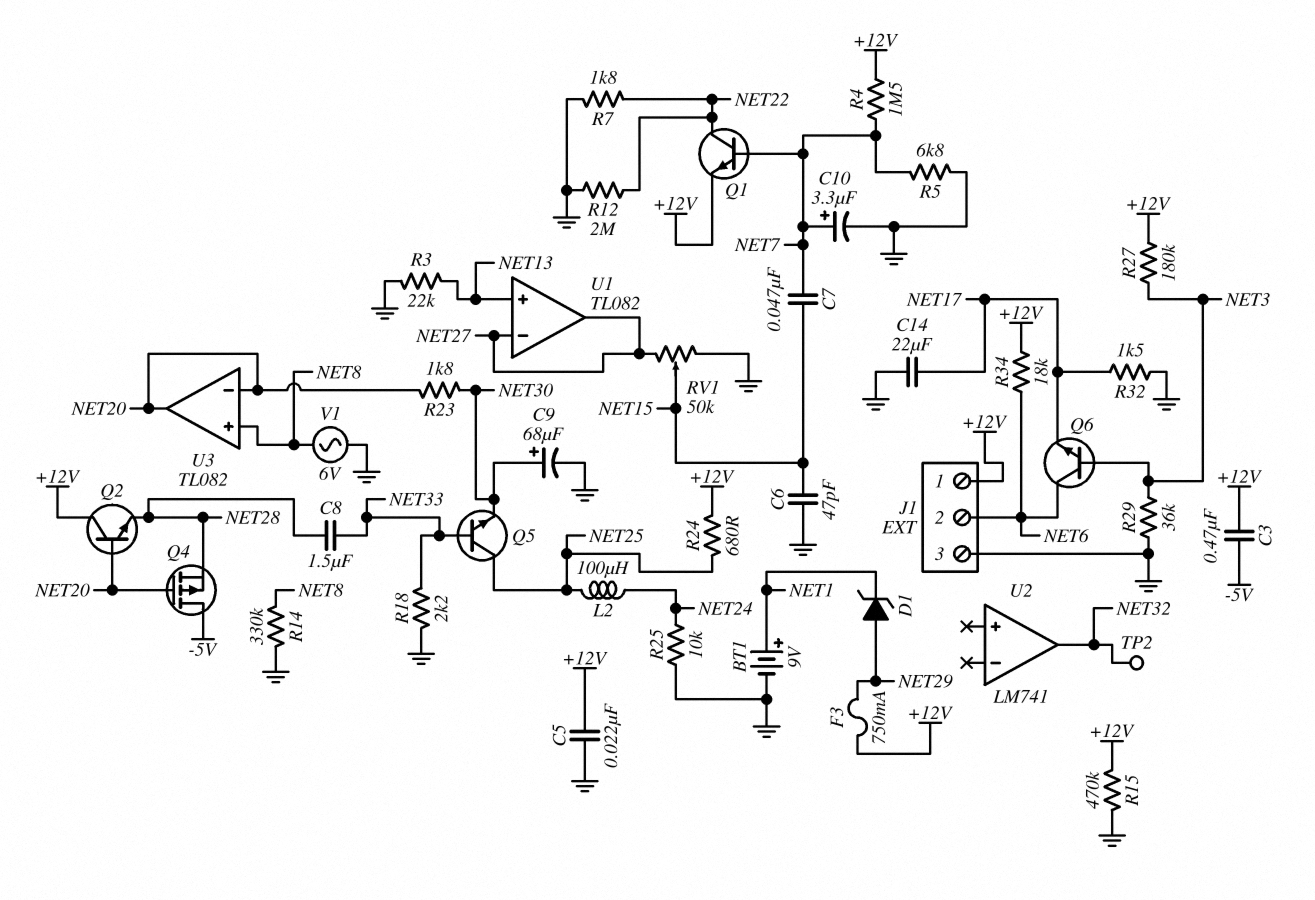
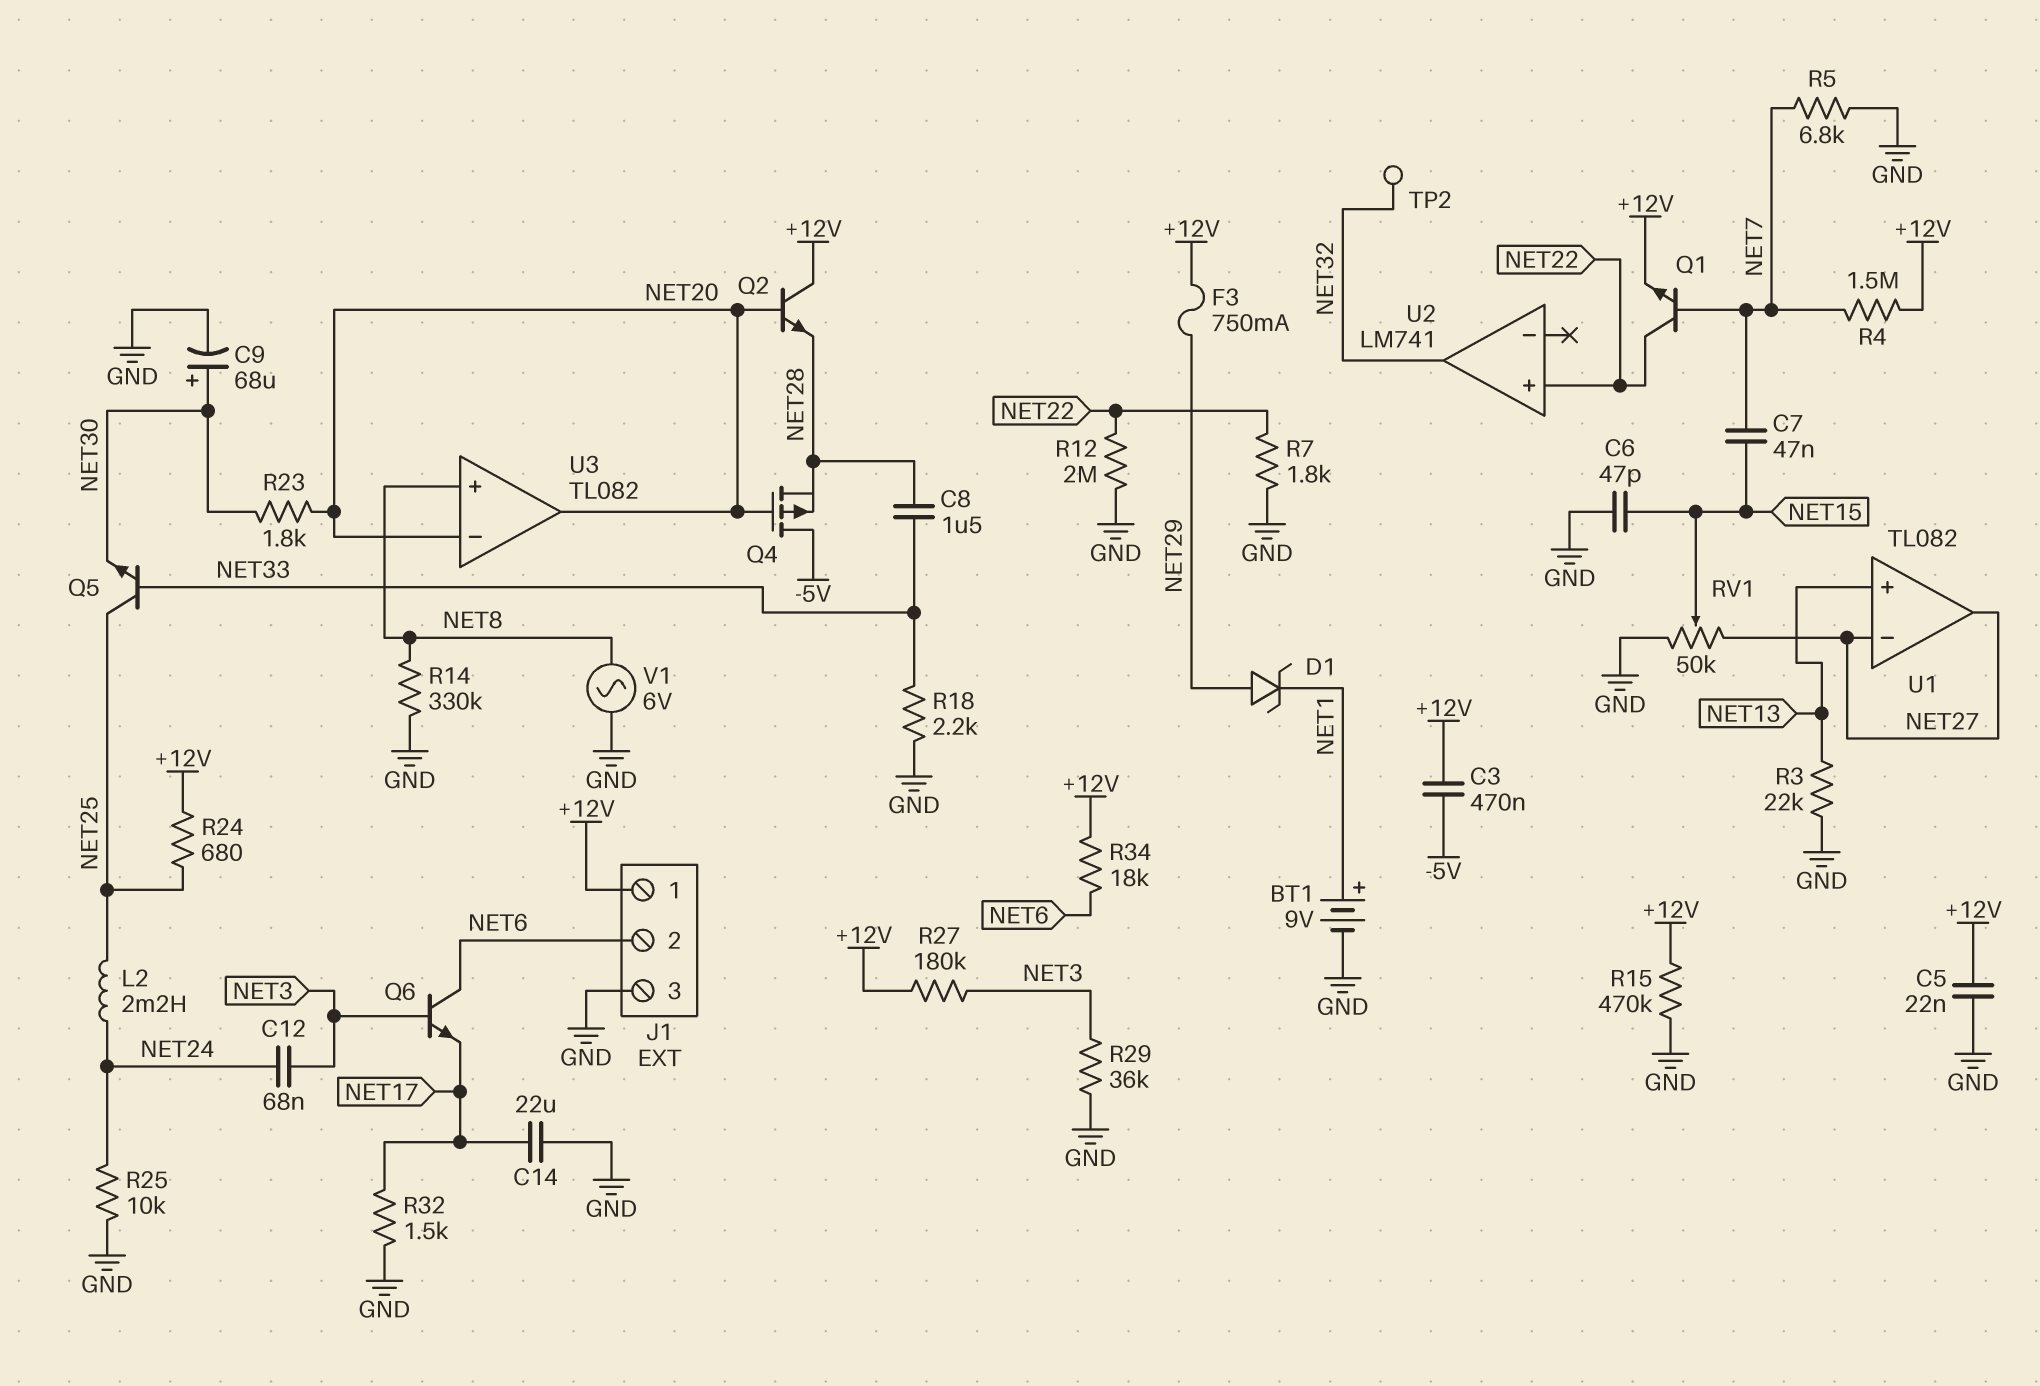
C10: 3.3uF (plus NET7, minus GND) -> none
C12: none -> 68nF (NET3, NET24)
L2: 100uH (NET24, NET25) -> 2.2mH (NET24, NET25)
U2 pin in+: none -> NET22

